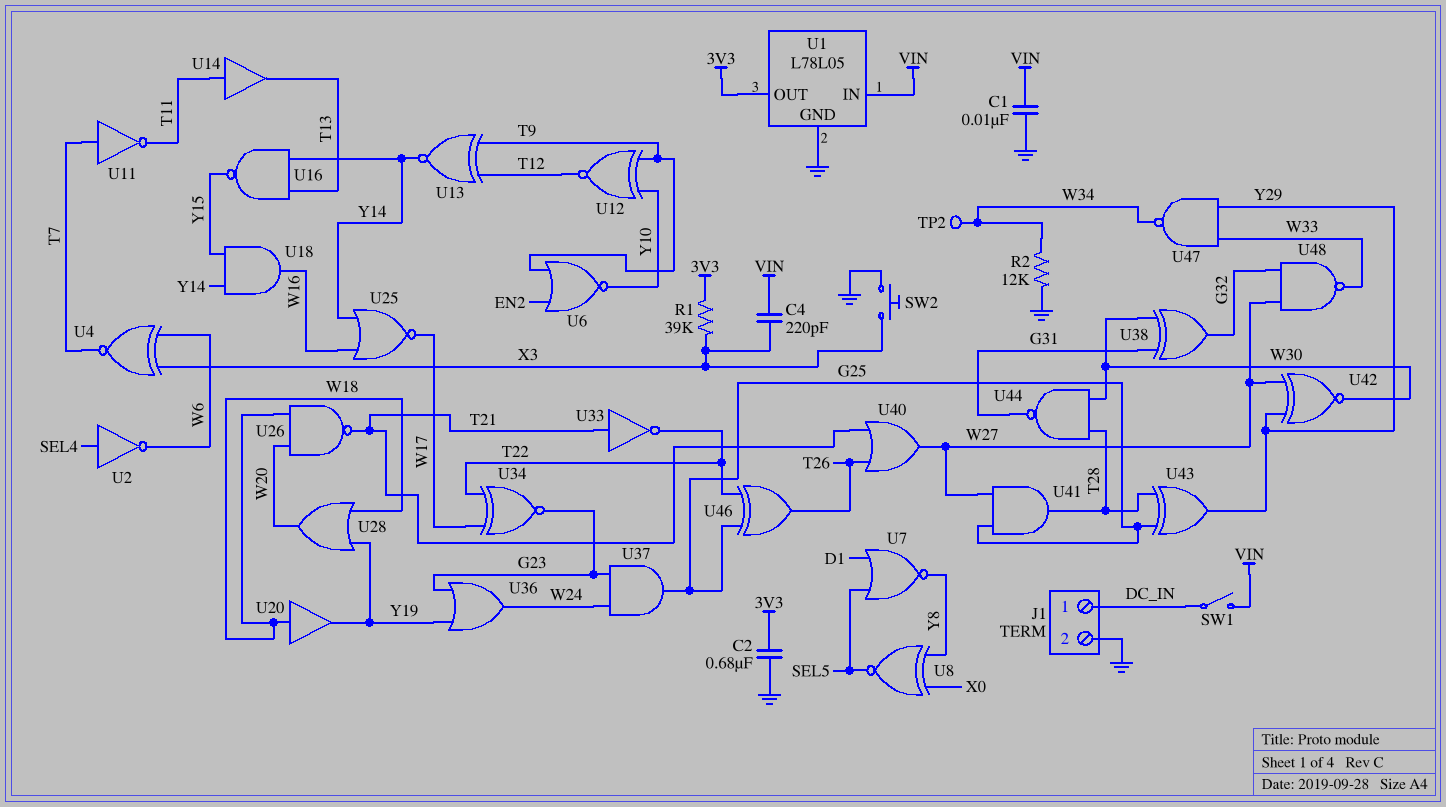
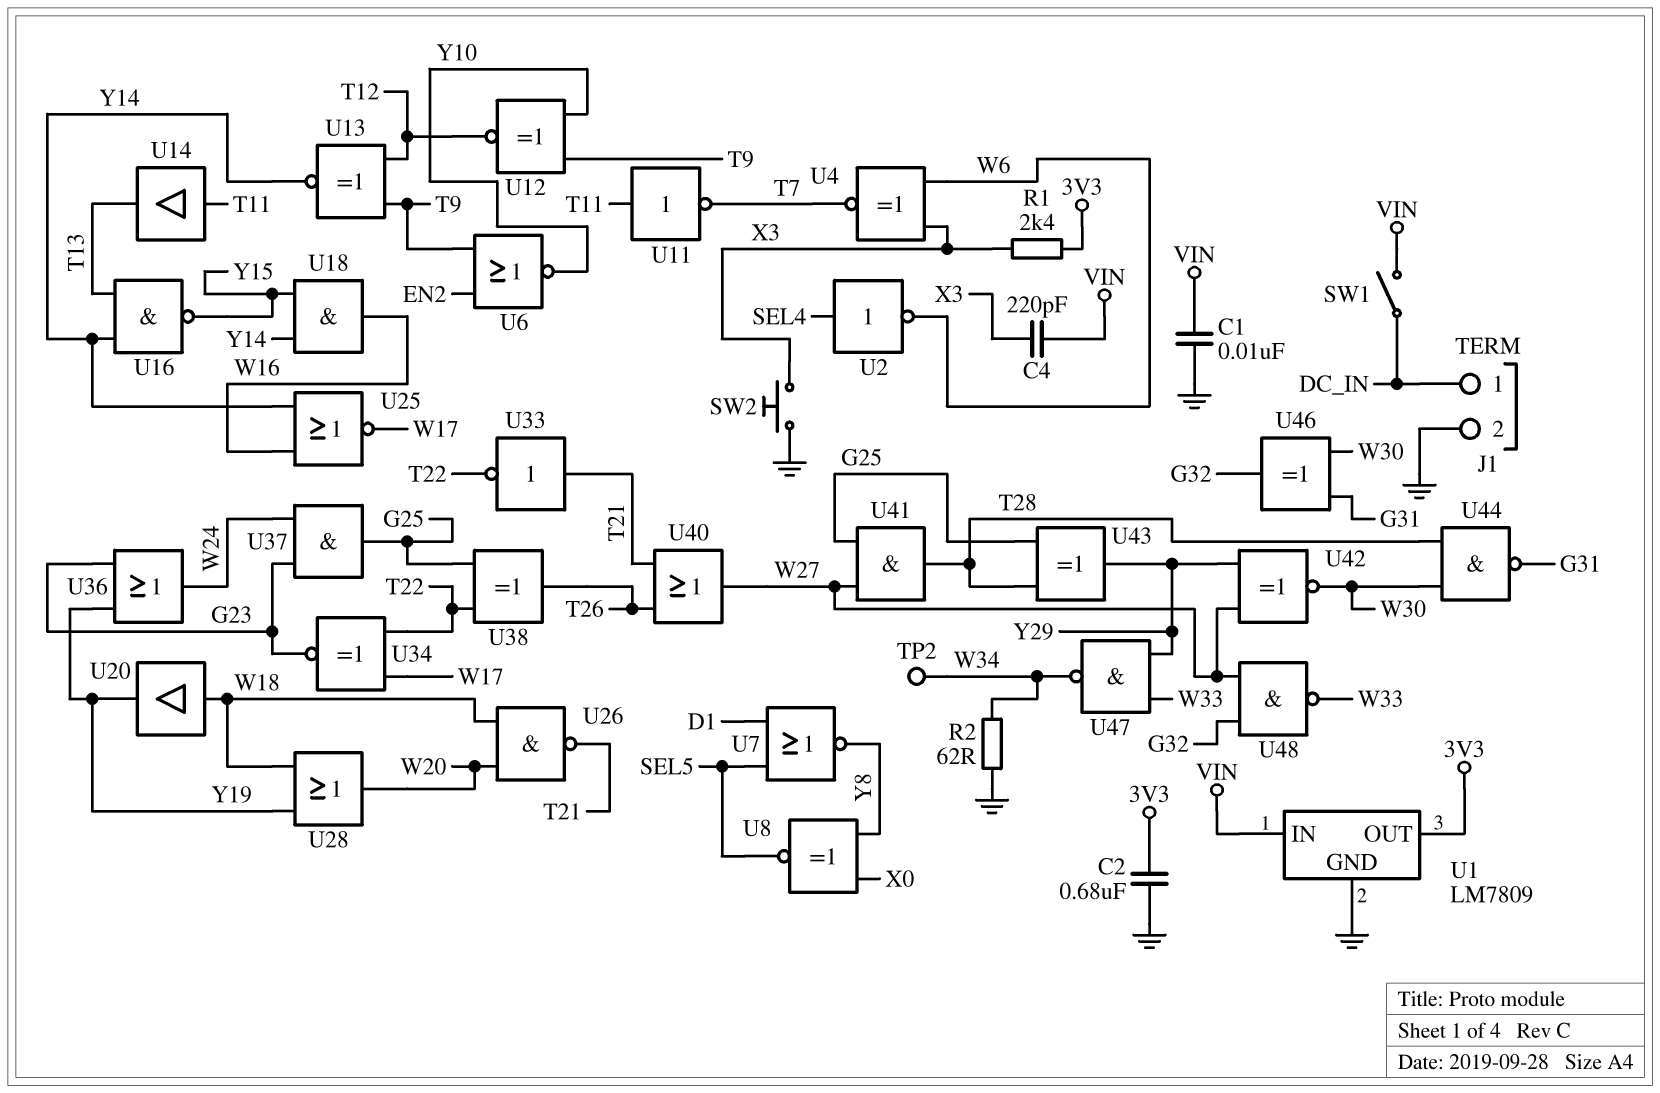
R1: 39k (3V3, X3) -> 2.4k (3V3, X3)
R2: 12k (GND, W34) -> 62 (GND, W34)
U1: L78L05 -> LM7809
U11: NOT (in T7, out T11) -> NOT (in T11, out T7)
U38: XOR (in G31, in W30, out G32) -> XOR (in G25, in T22, out T26)
U46: XOR (in G25, in T22, out T26) -> XOR (in G31, in W30, out G32)

